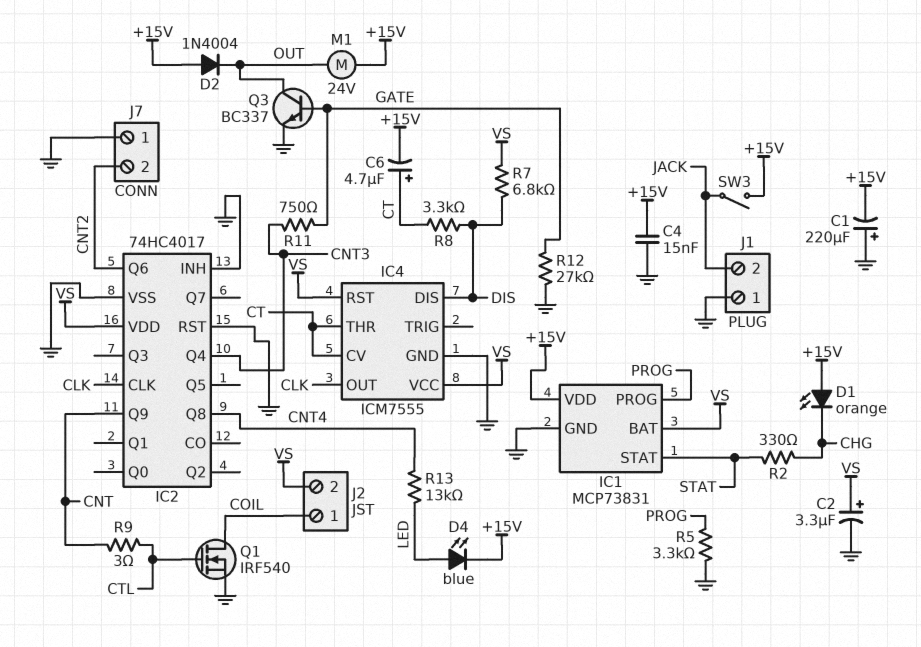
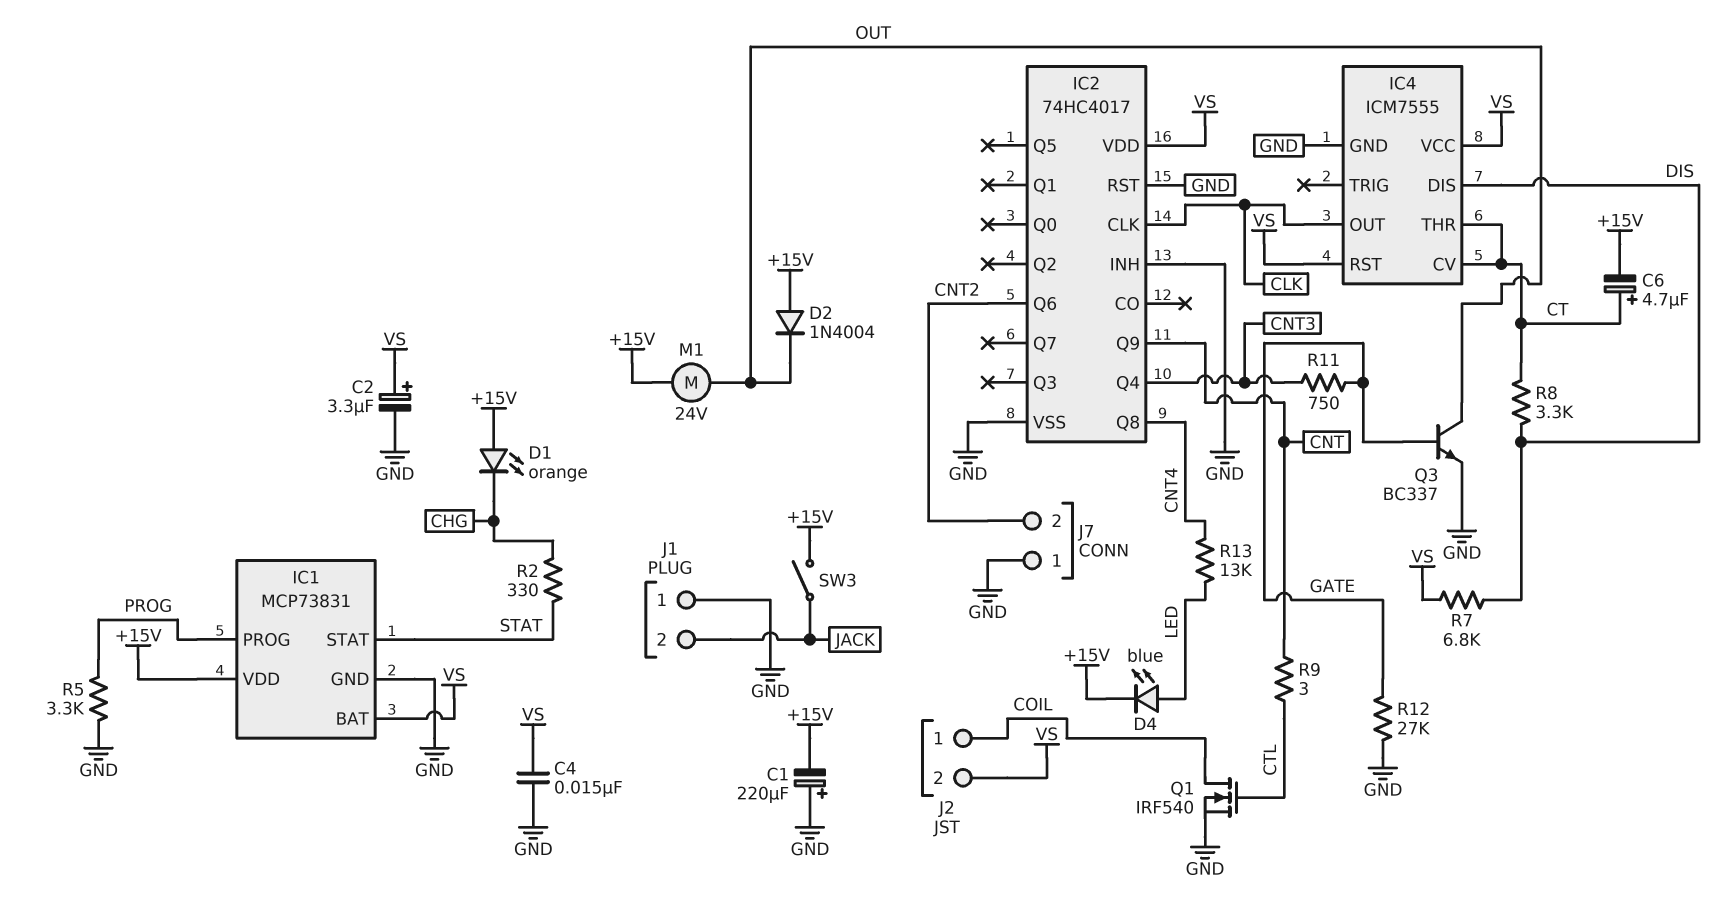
C4: 15nF (+15V, GND) -> 15nF (GND, VS)

